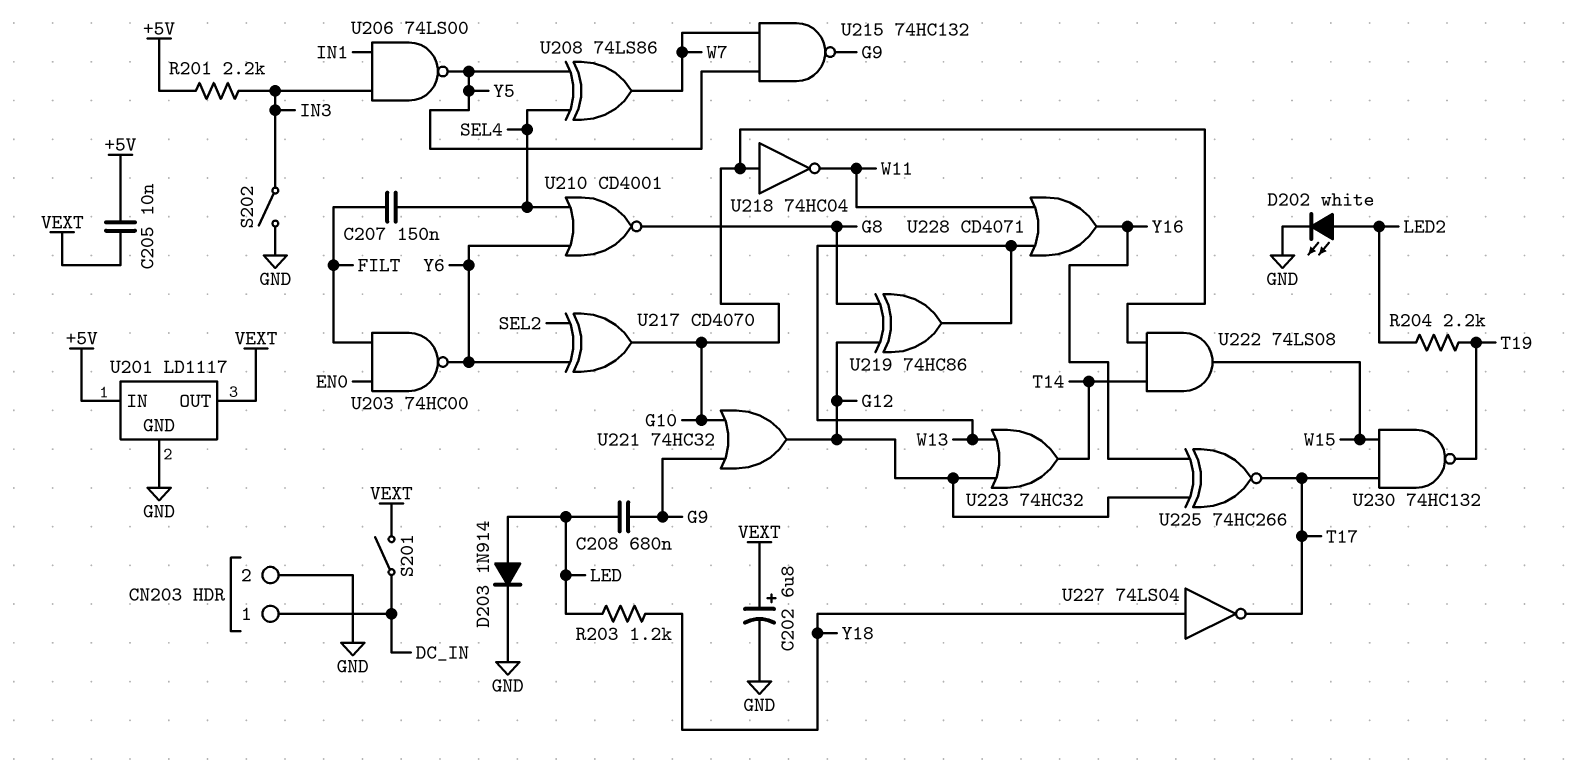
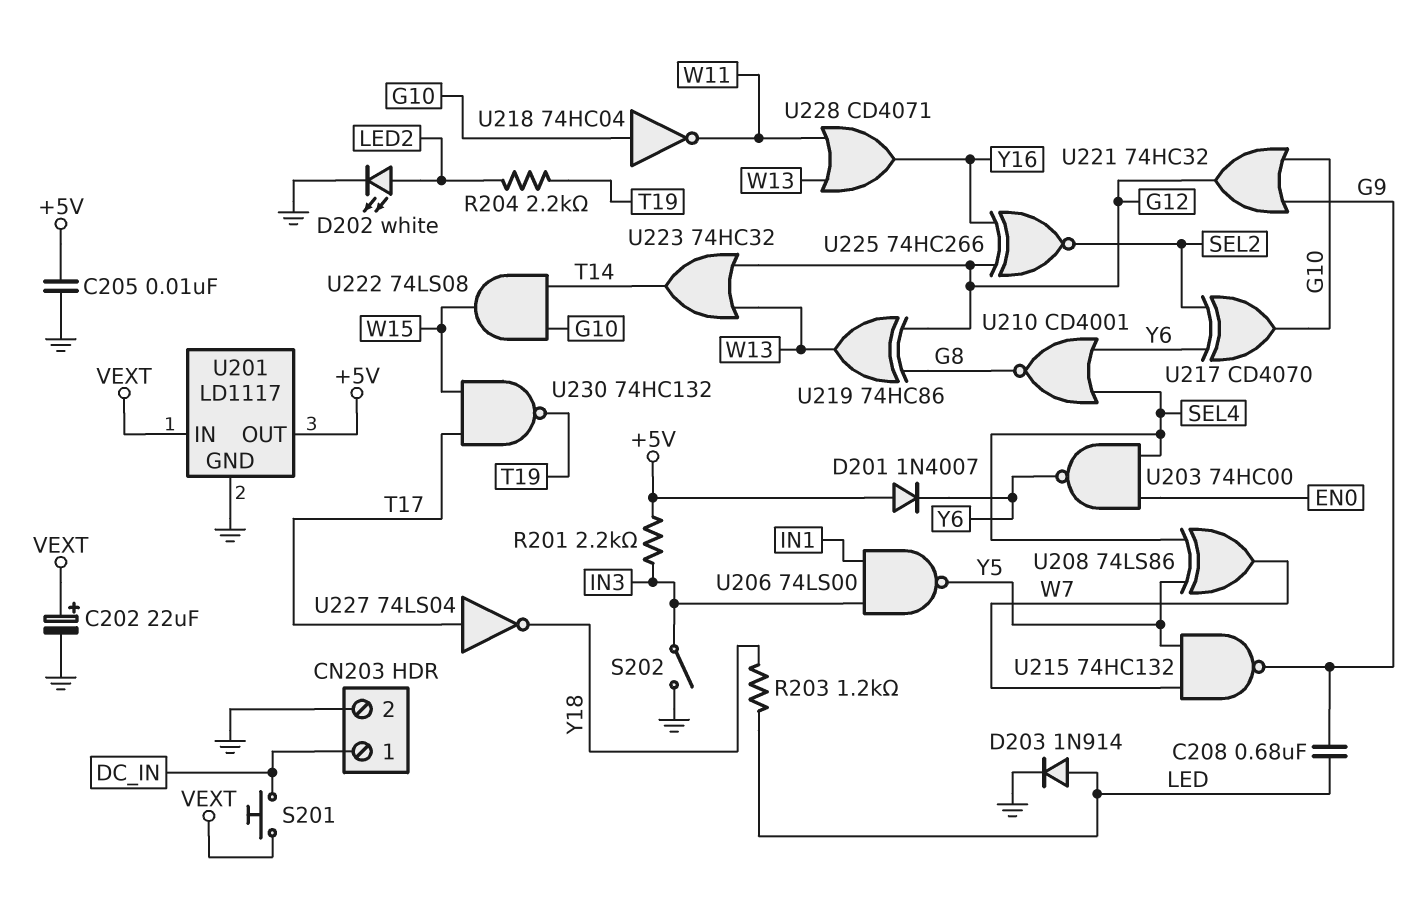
C202: 6.8uF (plus VEXT, minus GND) -> 22uF (plus VEXT, minus GND)
C205: 10nF (+5V, VEXT) -> 10nF (+5V, GND)
C207: 150nF (FILT, SEL4) -> none
D201: none -> diode 1N4007 (A +5V, K Y6)
S201: switch (DC_IN, VEXT) -> button (DC_IN, VEXT)
U201 pin IN: +5V -> VEXT
U201 pin OUT: VEXT -> +5V
U203: NAND 74HC00 (in EN0, in FILT, out Y6) -> NAND 74HC00 (in EN0, in SEL4, out Y6)
U225: XNOR 74HC266 (in G12, in Y16, out T17) -> XNOR 74HC266 (in G12, in Y16, out SEL2)
U227: NOT 74LS04 (in Y18, out T17) -> NOT 74LS04 (in T17, out Y18)

